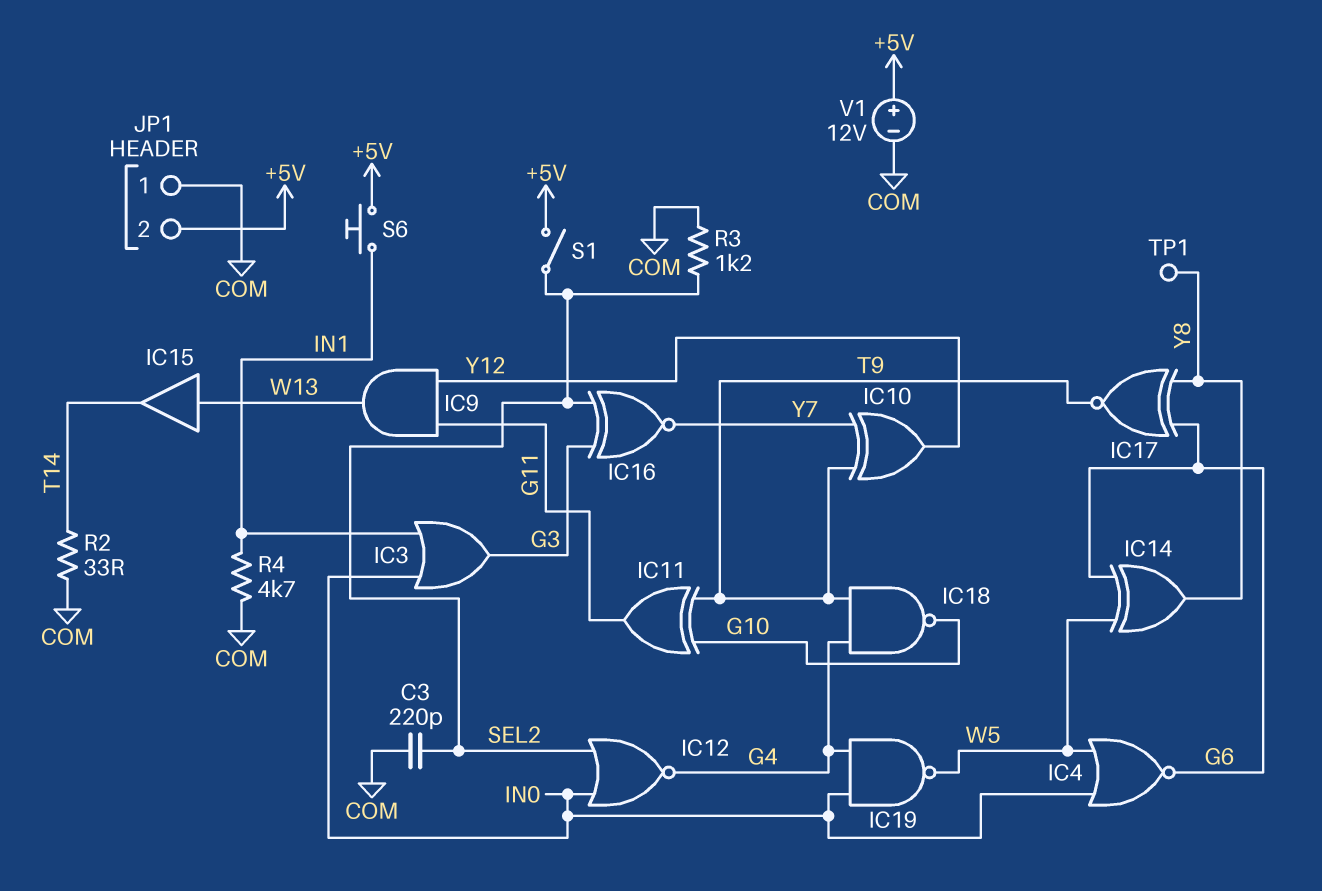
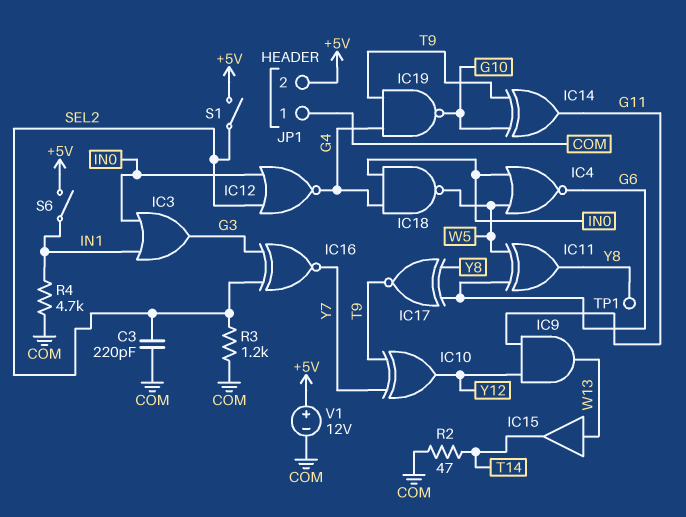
IC11: XOR (in G10, in T9, out G11) -> XOR (in G6, in W5, out Y8)
IC14: XOR (in G6, in W5, out Y8) -> XOR (in G10, in T9, out G11)
IC18: NAND (in G4, in T9, out G10) -> NAND (in G4, in IN0, out W5)
IC19: NAND (in G4, in IN0, out W5) -> NAND (in G4, in T9, out G10)
R2: 33 (COM, T14) -> 47 (COM, T14)
S6: button (+5V, IN1) -> switch (+5V, IN1)

